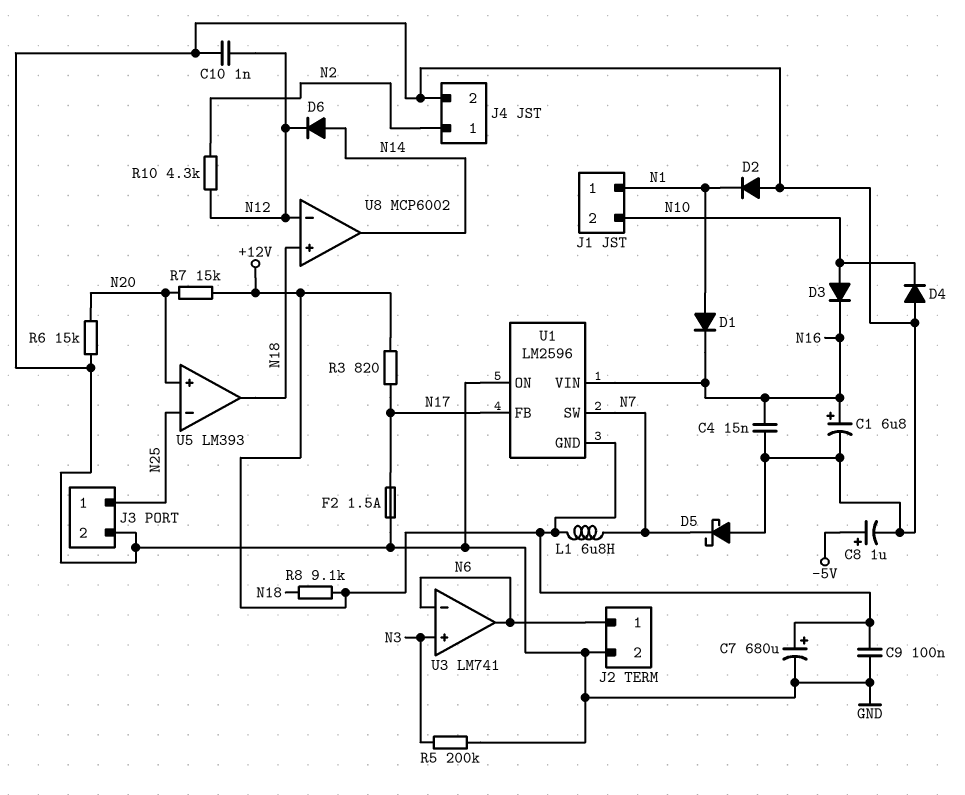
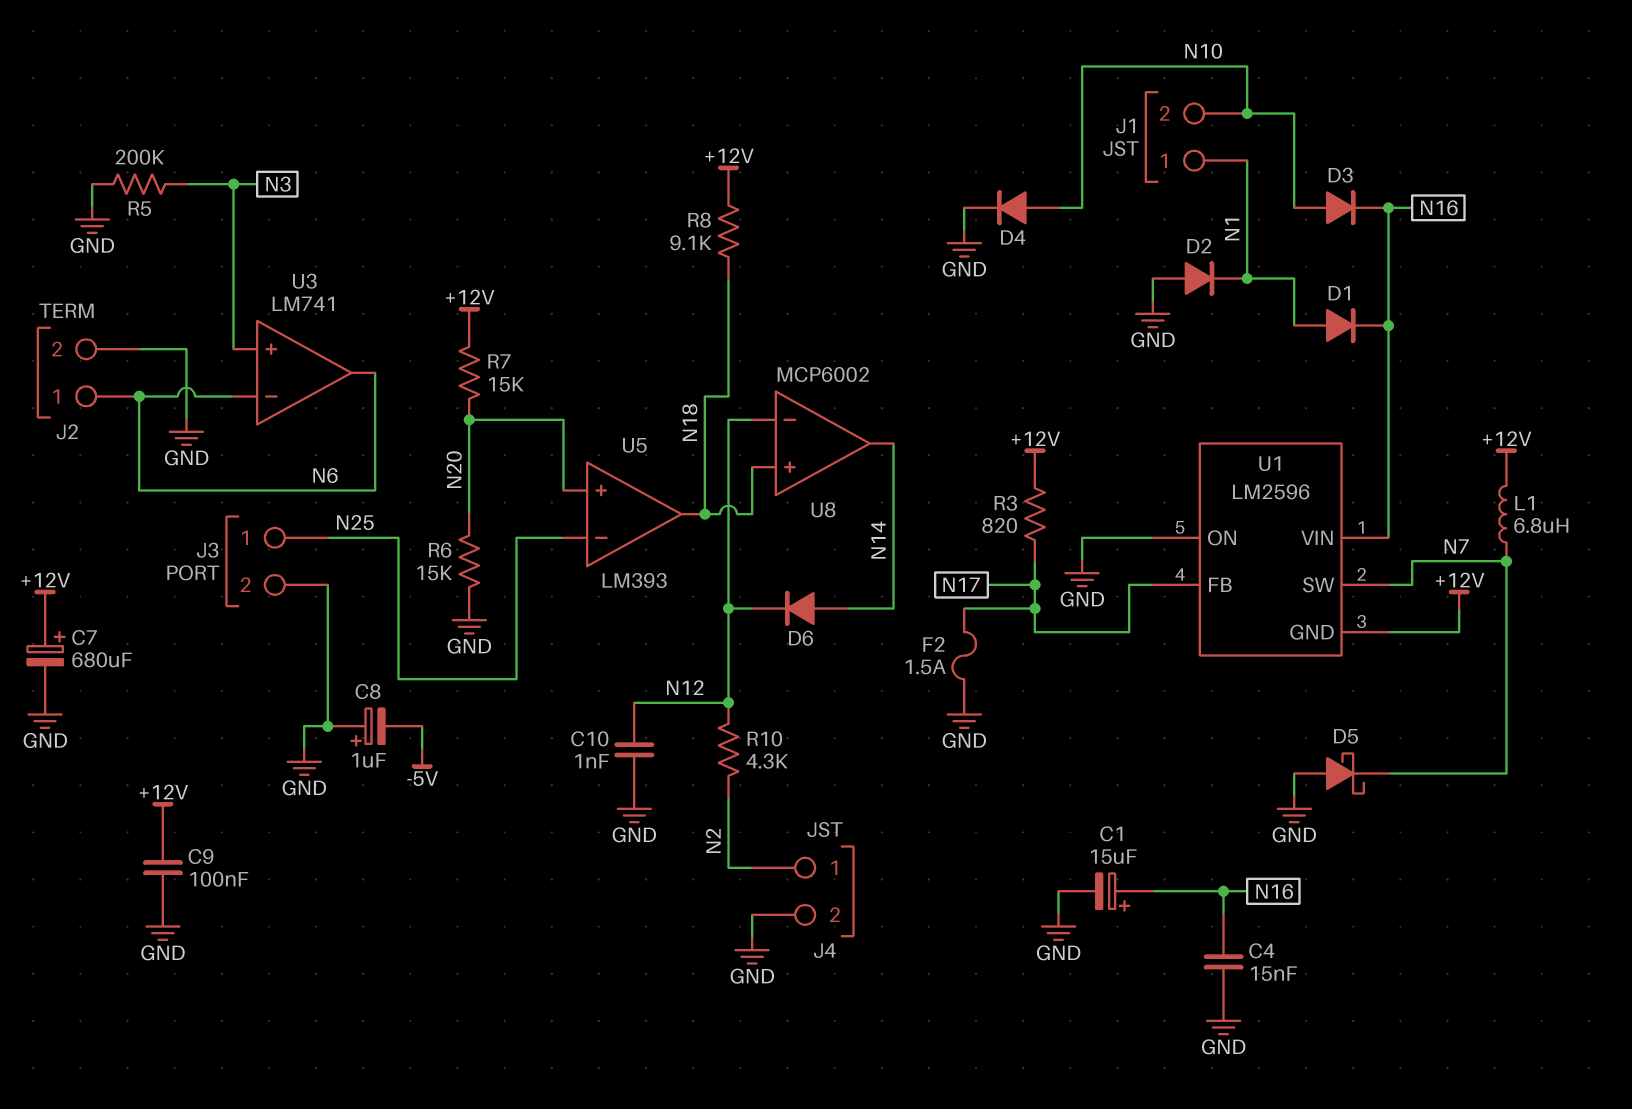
C1: 6.8uF (plus N16, minus GND) -> 15uF (plus N16, minus GND)
C8: 1uF (plus -5V, minus GND) -> 1uF (plus GND, minus -5V)
D4: diode (A GND, K N10) -> diode (A N10, K GND)

